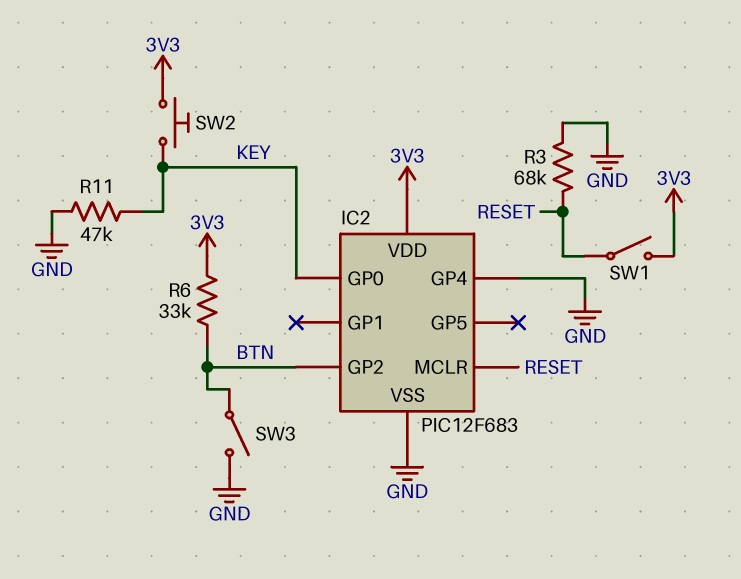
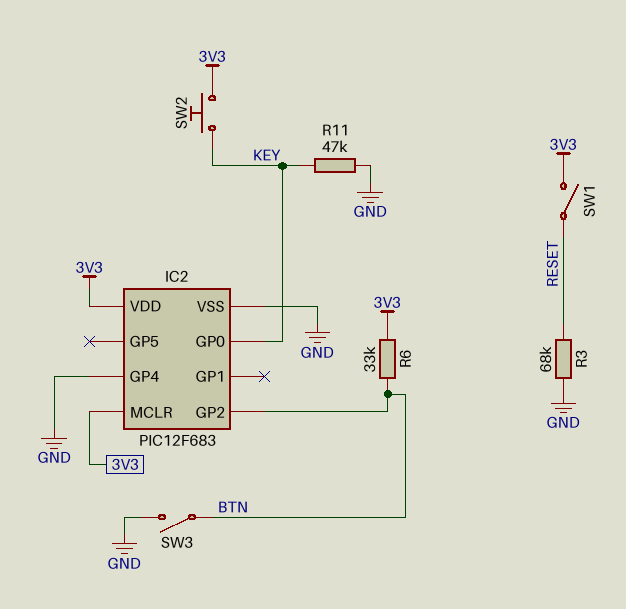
IC2 pin MCLR: RESET -> 3V3

